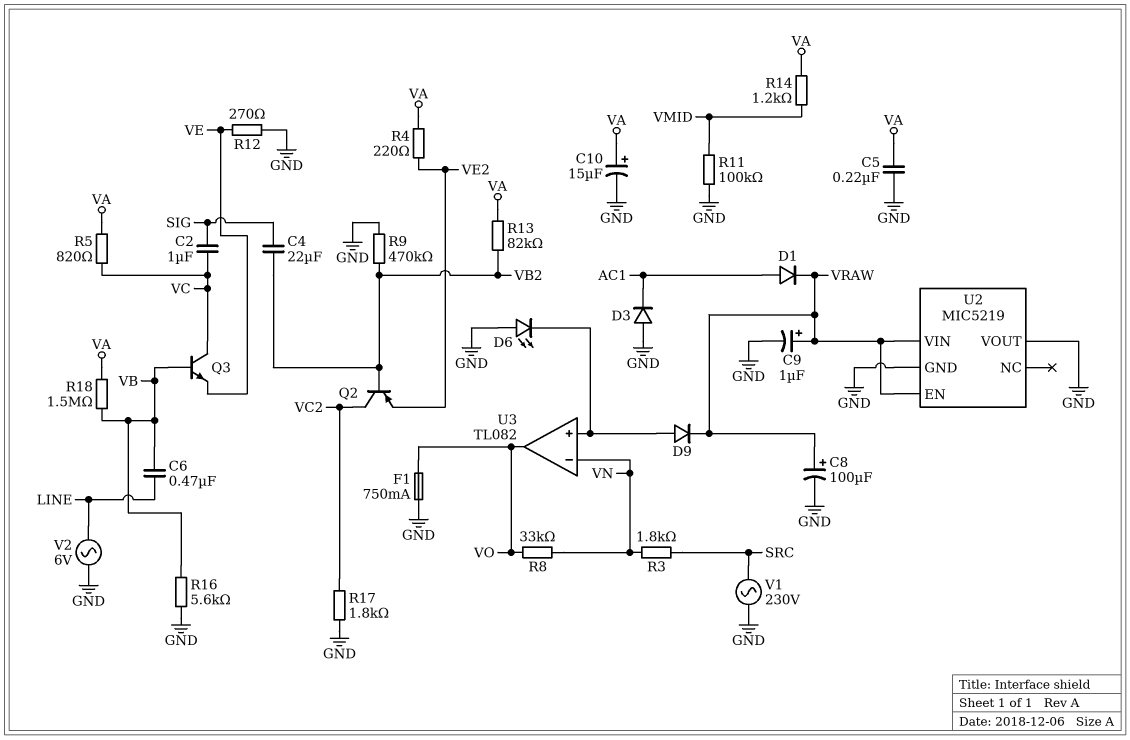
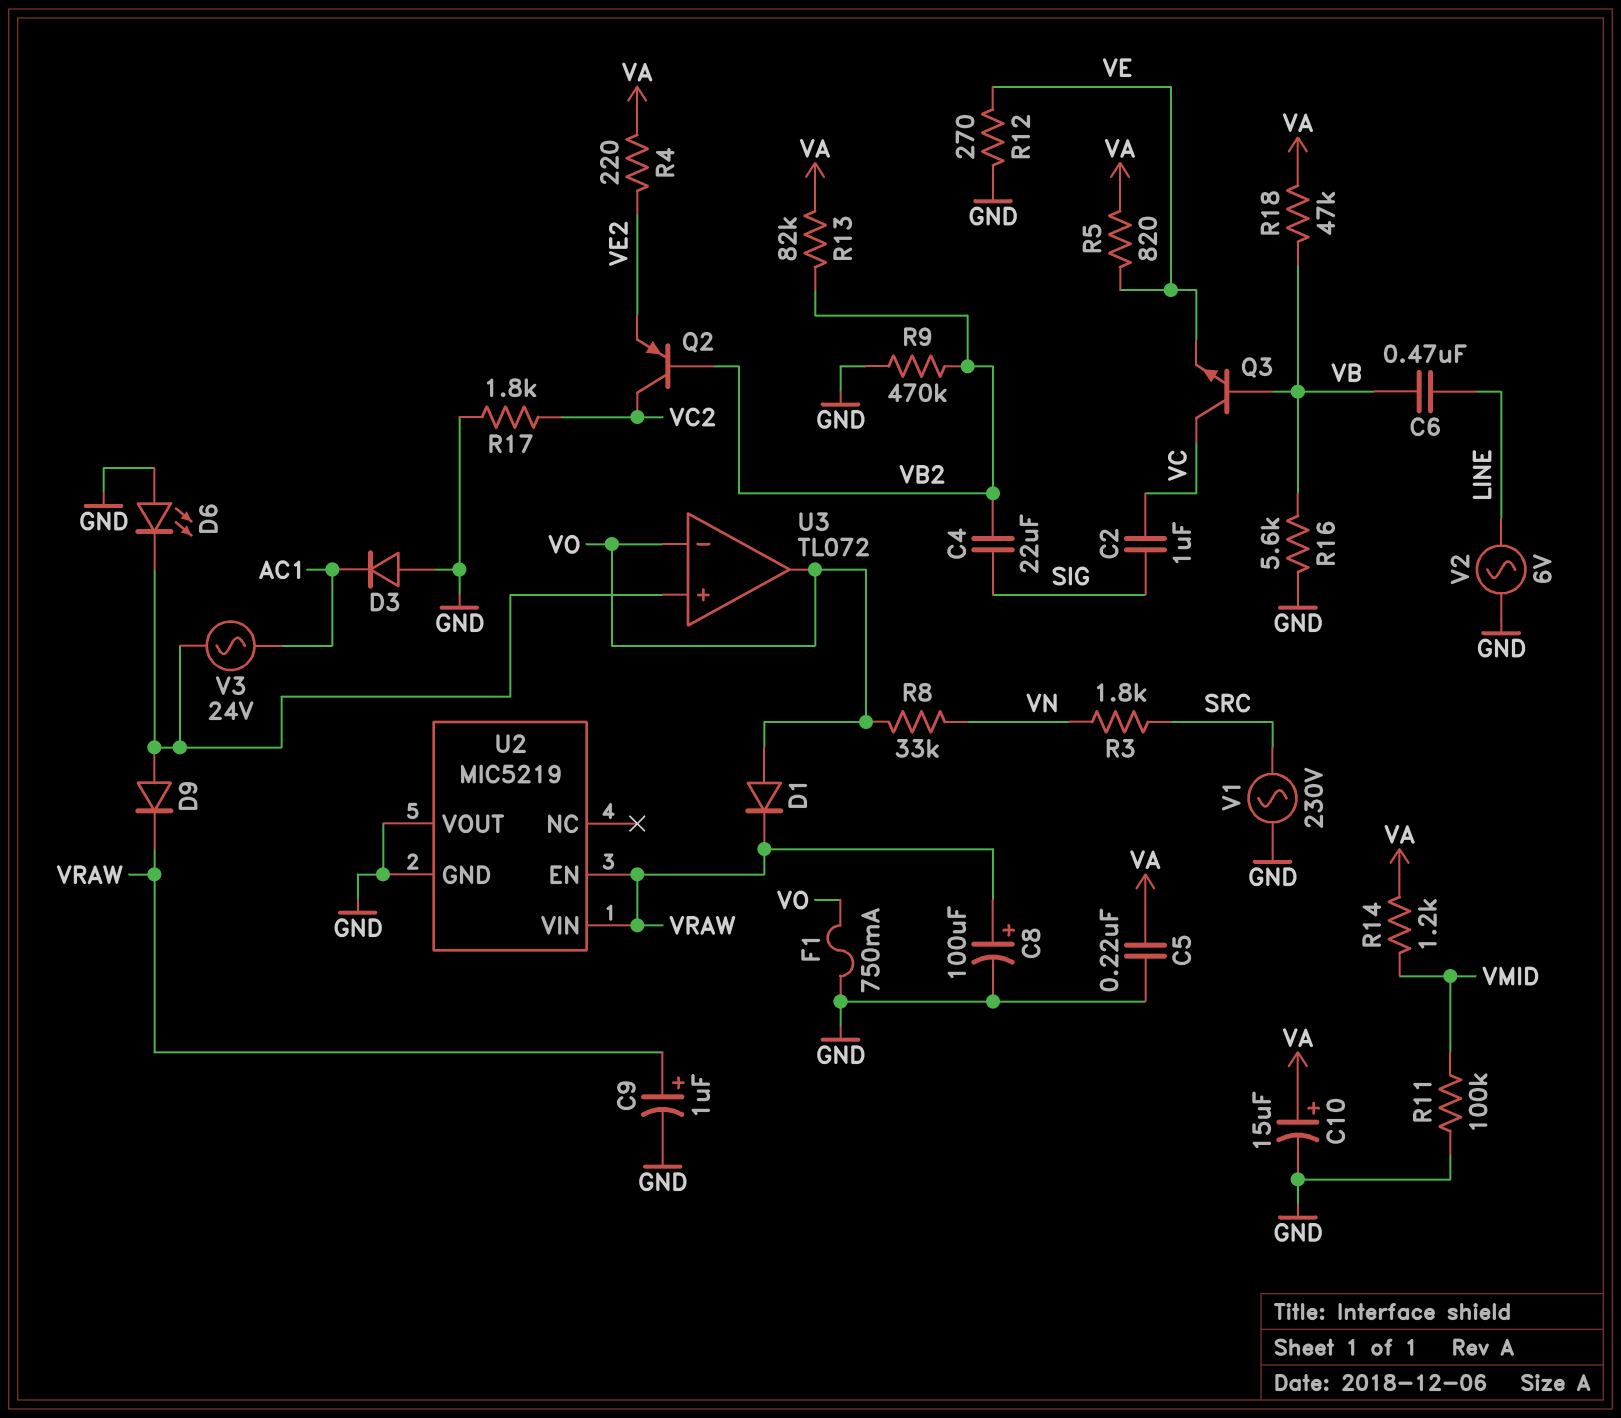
D1: diode (A AC1, K VRAW) -> diode (A VO, K VRAW)
R5: 820 (VA, VC) -> 820 (VA, VE)
R18: 1.5M (VA, VB) -> 47k (VA, VB)
U3: TL082 -> TL072
U3 pin in-: VN -> VO
V3: none -> AC 24V (AC1, U3/in+)

